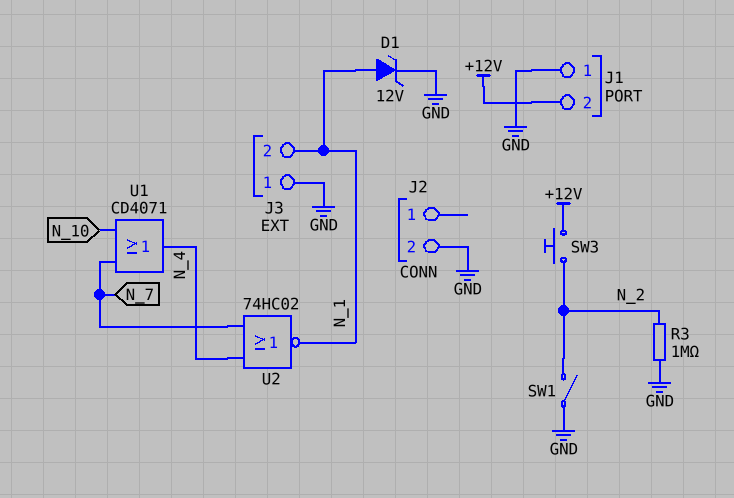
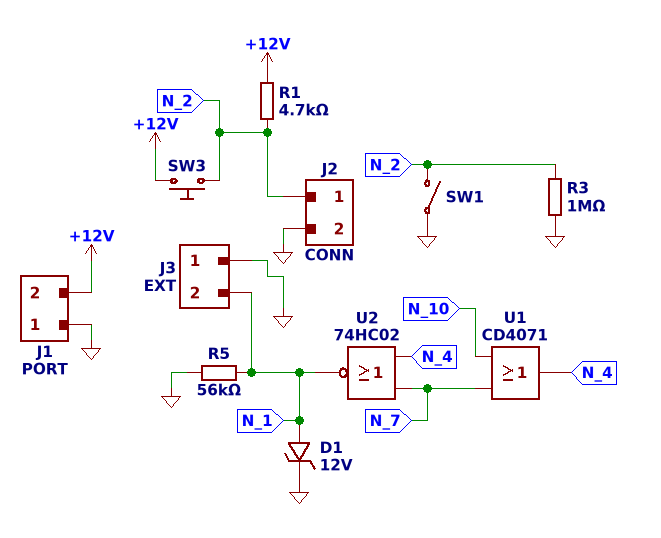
J2 pin 1: none -> N_2
R1: none -> 4.7k (+12V, N_2)
R5: none -> 56k (GND, N_1)

